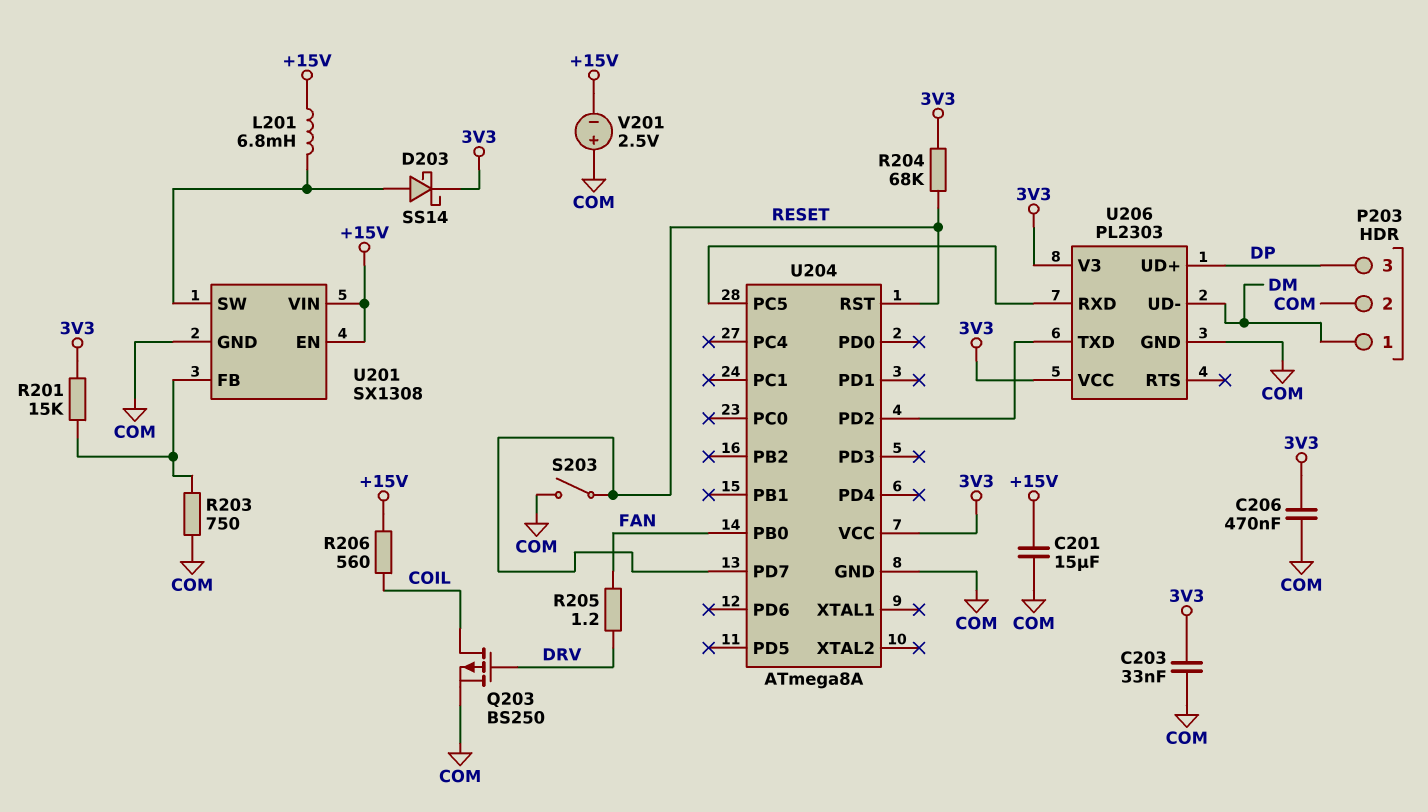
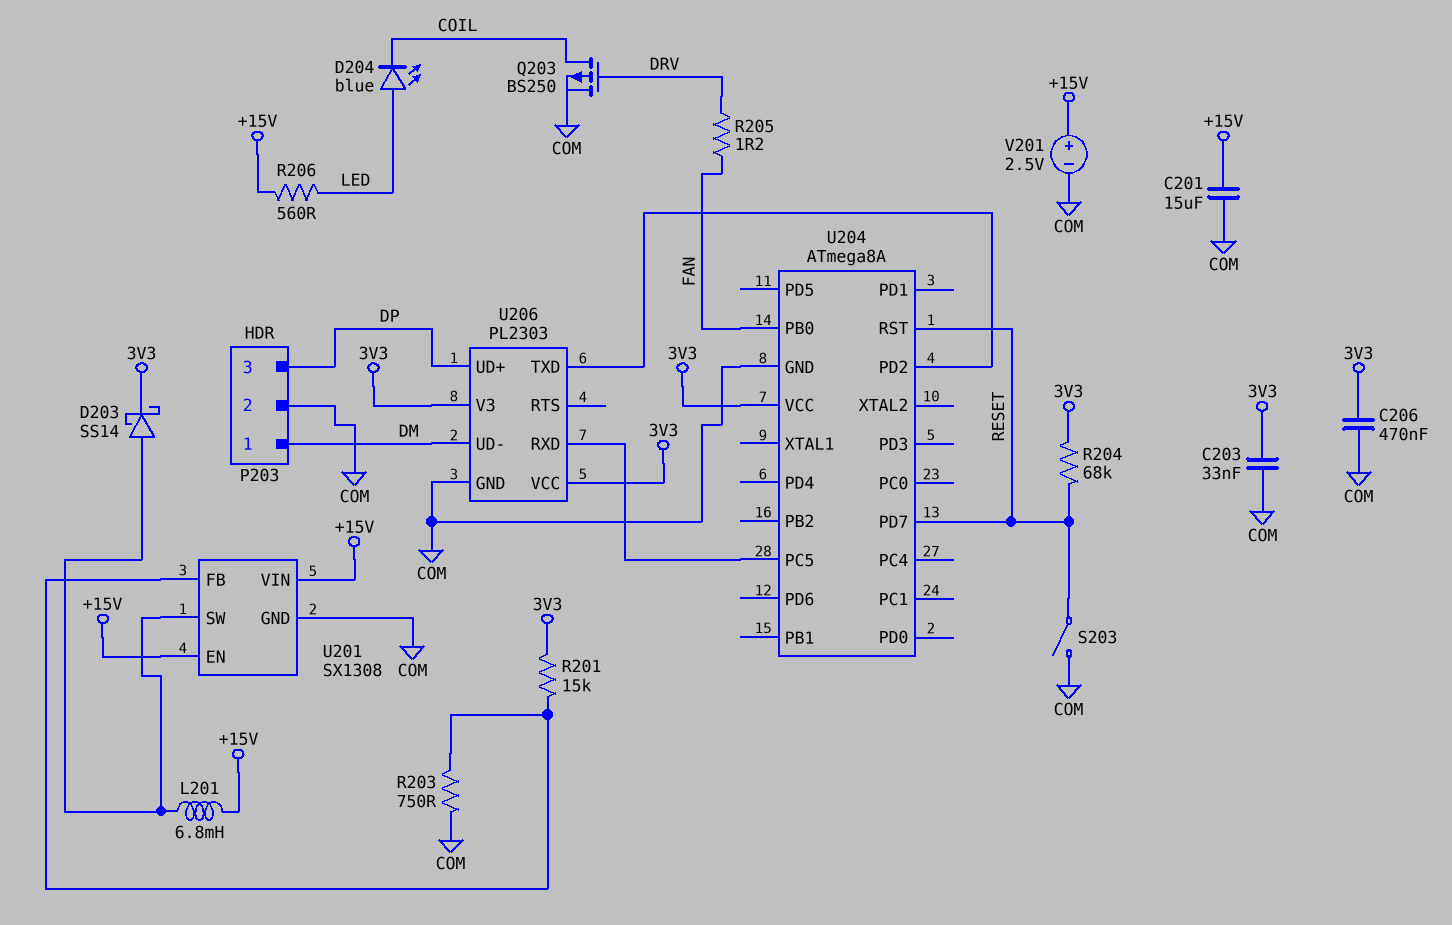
D204: none -> LED blue (A LED, K COIL)
R206: 560 (+15V, COIL) -> 560 (+15V, LED)
V201: 2.5V (plus COM, minus +15V) -> 2.5V (plus +15V, minus COM)

